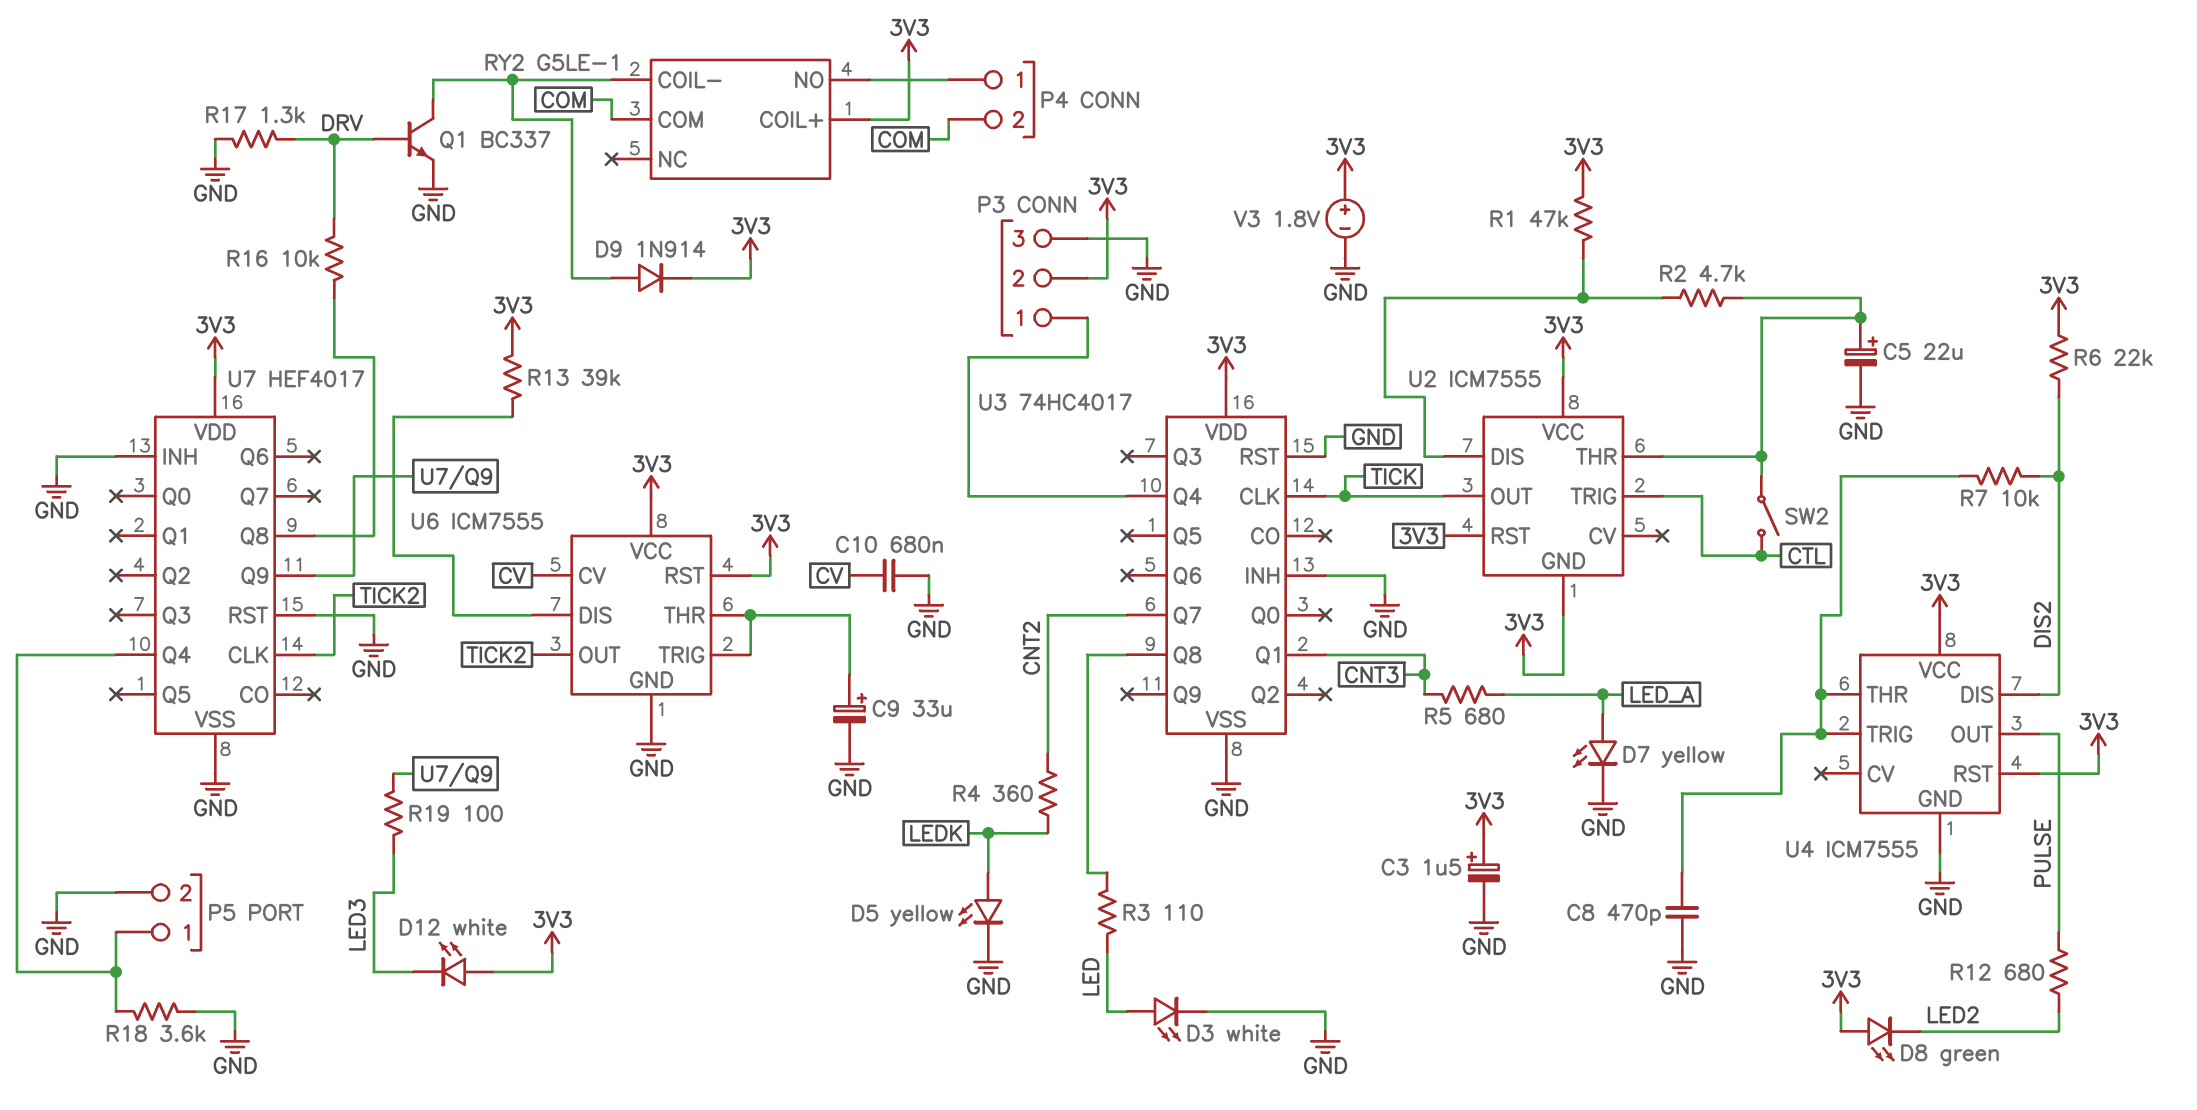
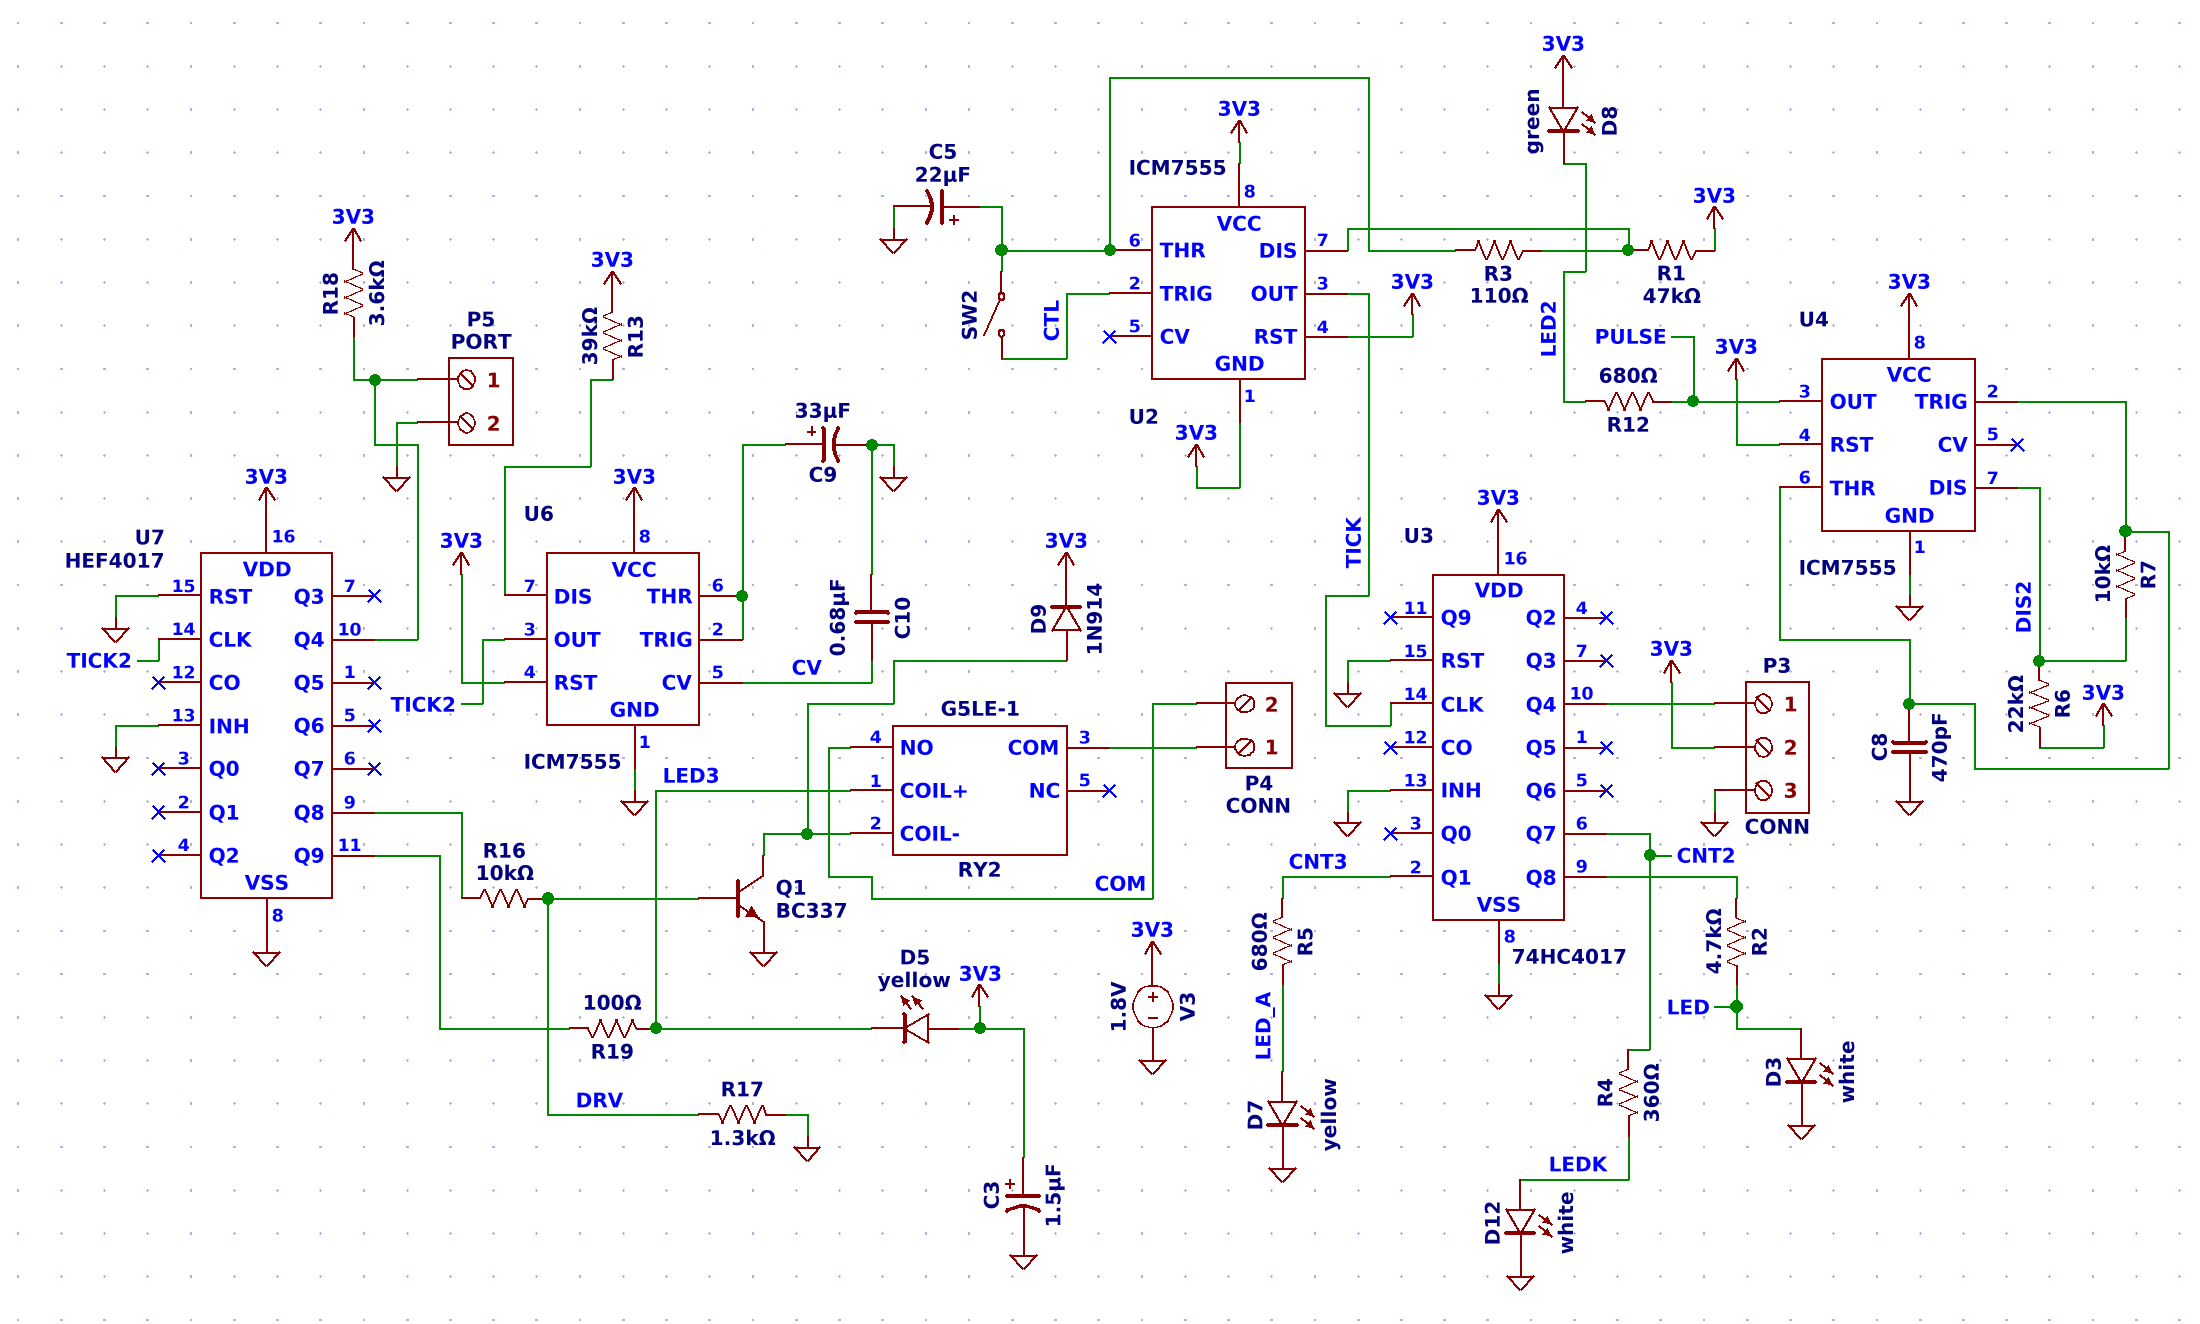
D5: LED yellow (A LEDK, K GND) -> LED yellow (A 3V3, K LED3)
D12: LED white (A 3V3, K LED3) -> LED white (A LEDK, K GND)
R2: 4.7k (U2/DIS, U2/THR) -> 4.7k (LED, U3/Q8)
R3: 110 (LED, U3/Q8) -> 110 (U2/DIS, U2/THR)
R18: 3.6k (GND, P5/1) -> 3.6k (3V3, P5/1)
RY2 pin COIL+: 3V3 -> LED3
RY2 pin COM: COM -> P4/1
RY2 pin NO: P4/1 -> COM

